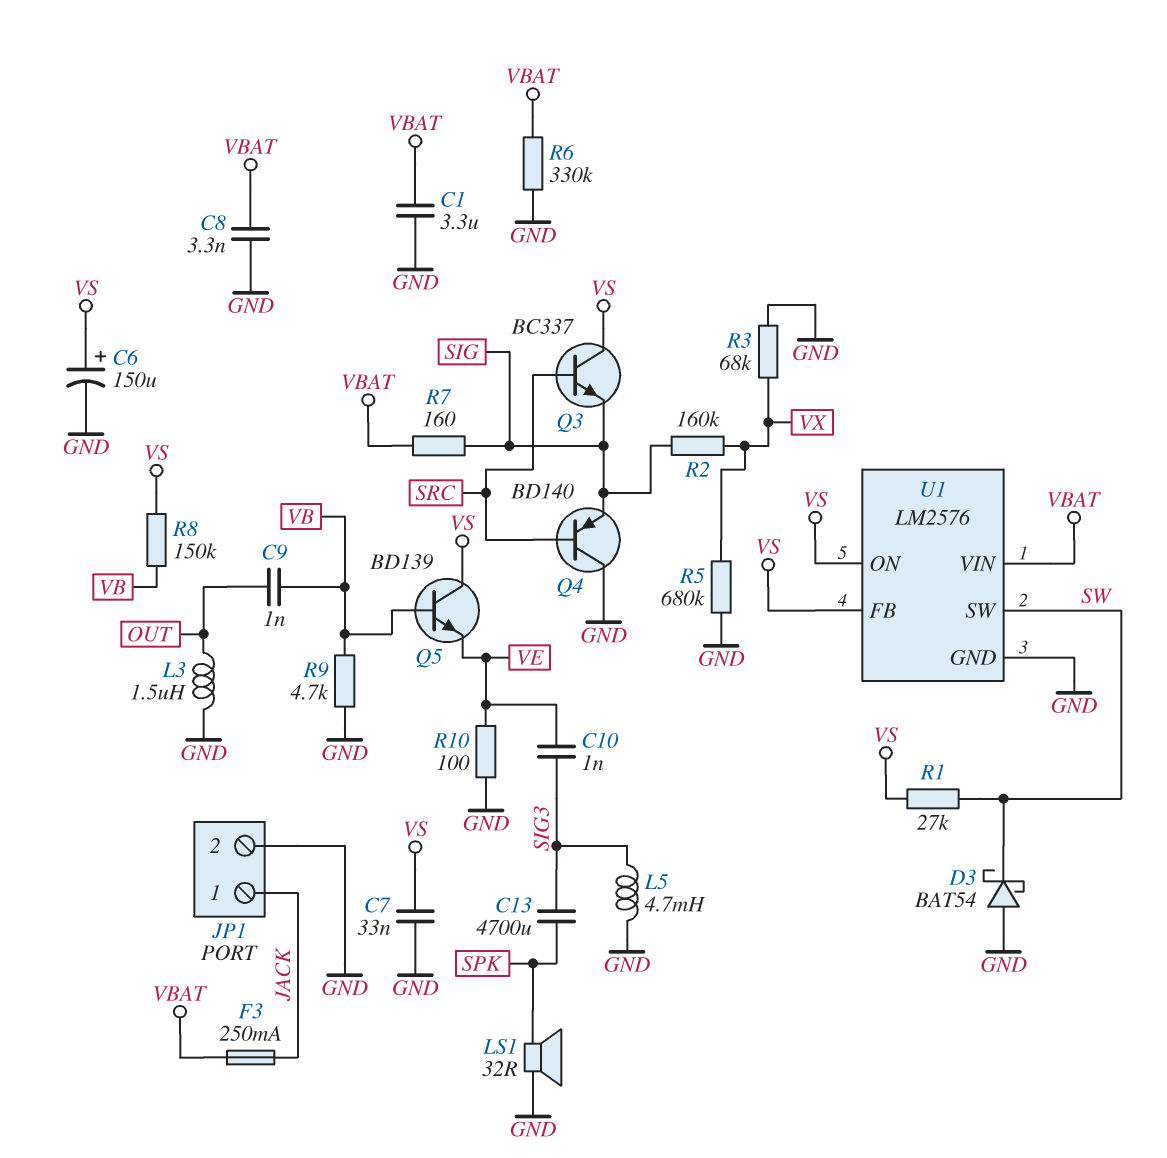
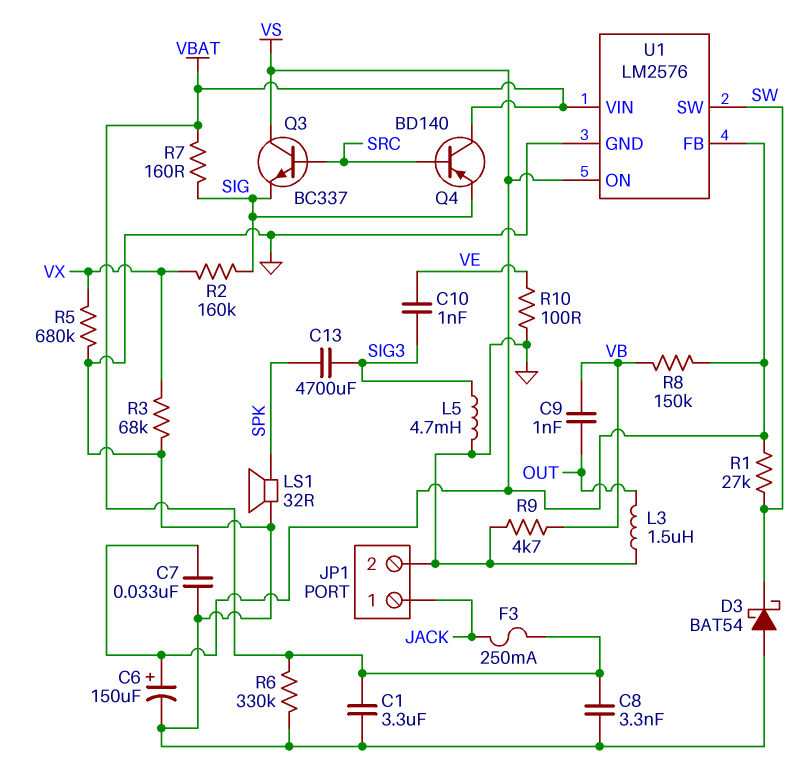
Q4: PNP BD140 (B SRC, C GND, E SIG) -> PNP BD140 (B SRC, C VBAT, E SIG)
Q5: NPN BD139 (B VB, C VS, E VE) -> none

